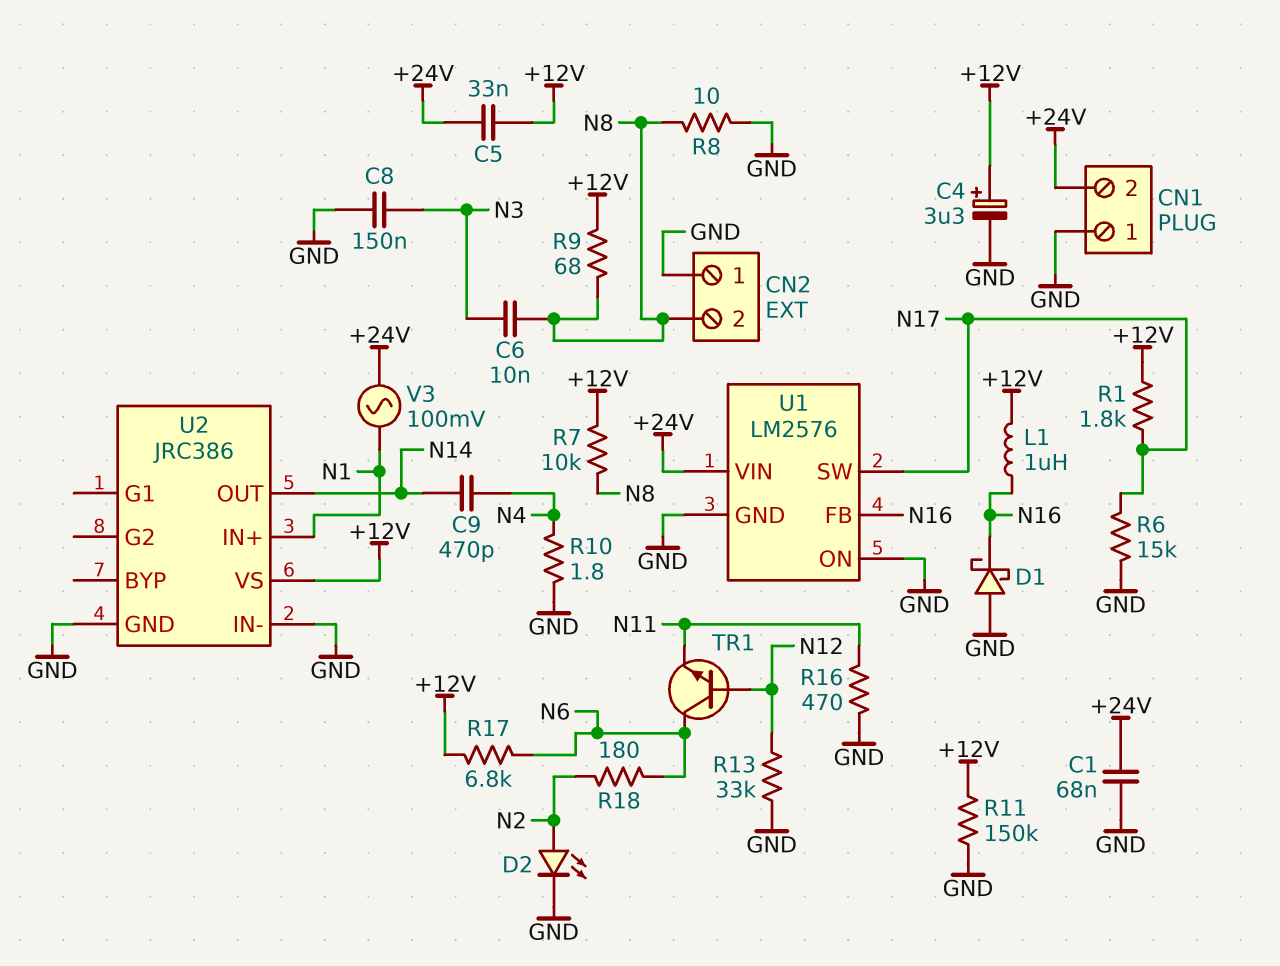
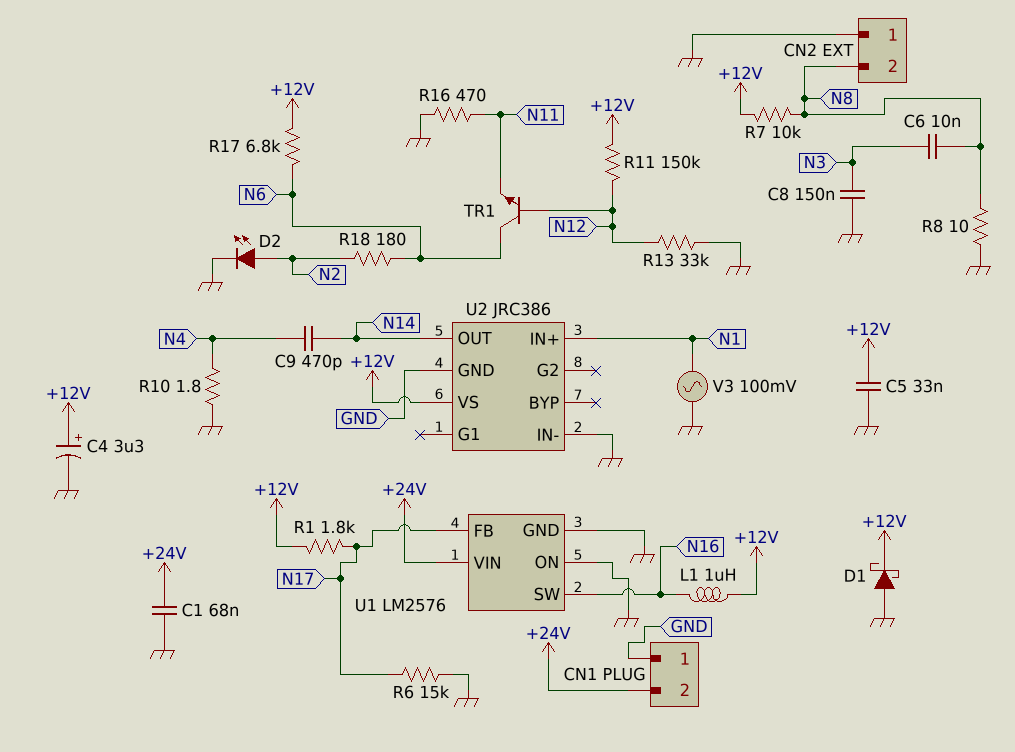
C5: 33nF (+12V, +24V) -> 33nF (+12V, GND)
D1: schottky (A GND, K N16) -> schottky (A GND, K +12V)
R9: 68 (+12V, N8) -> none
R11: 150k (+12V, GND) -> 150k (+12V, N12)
U1 pin FB: N16 -> N17
U1 pin SW: N17 -> N16
V3: AC 100mV (+24V, N1) -> AC 100mV (GND, N1)

